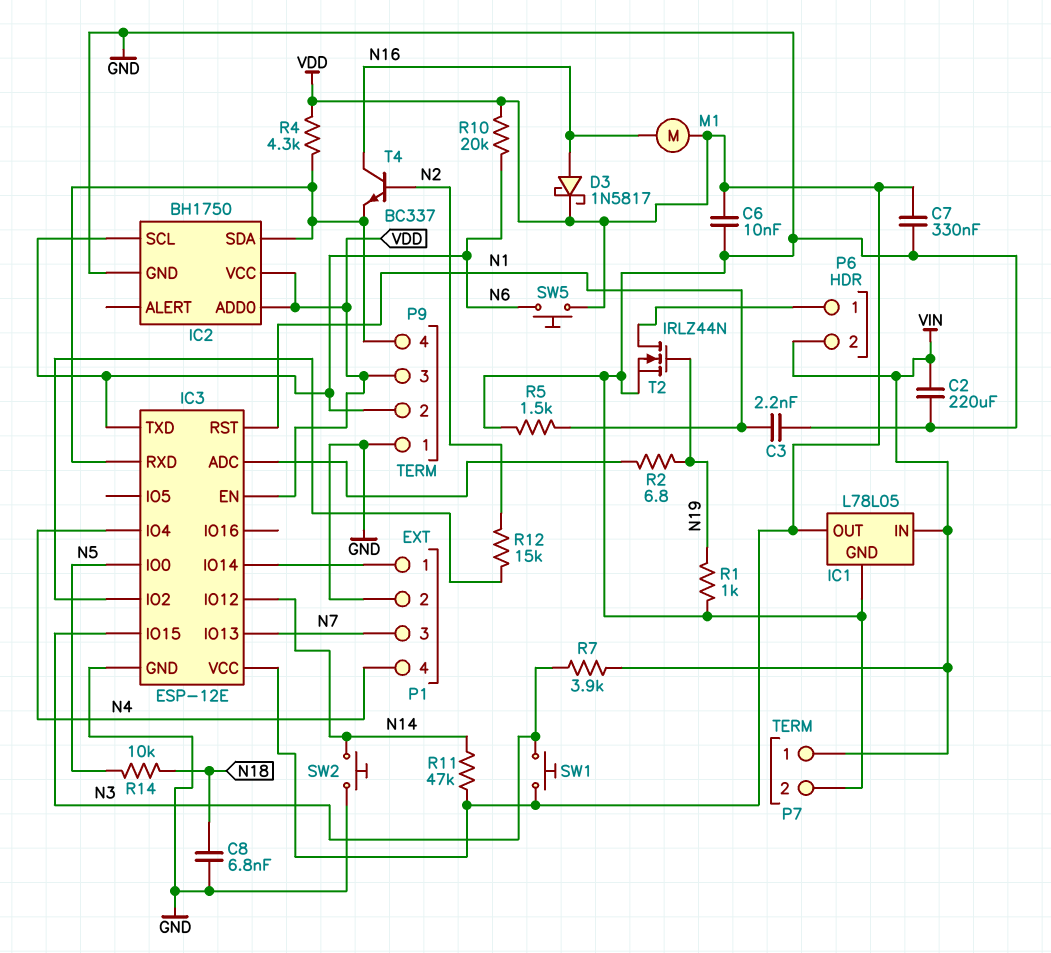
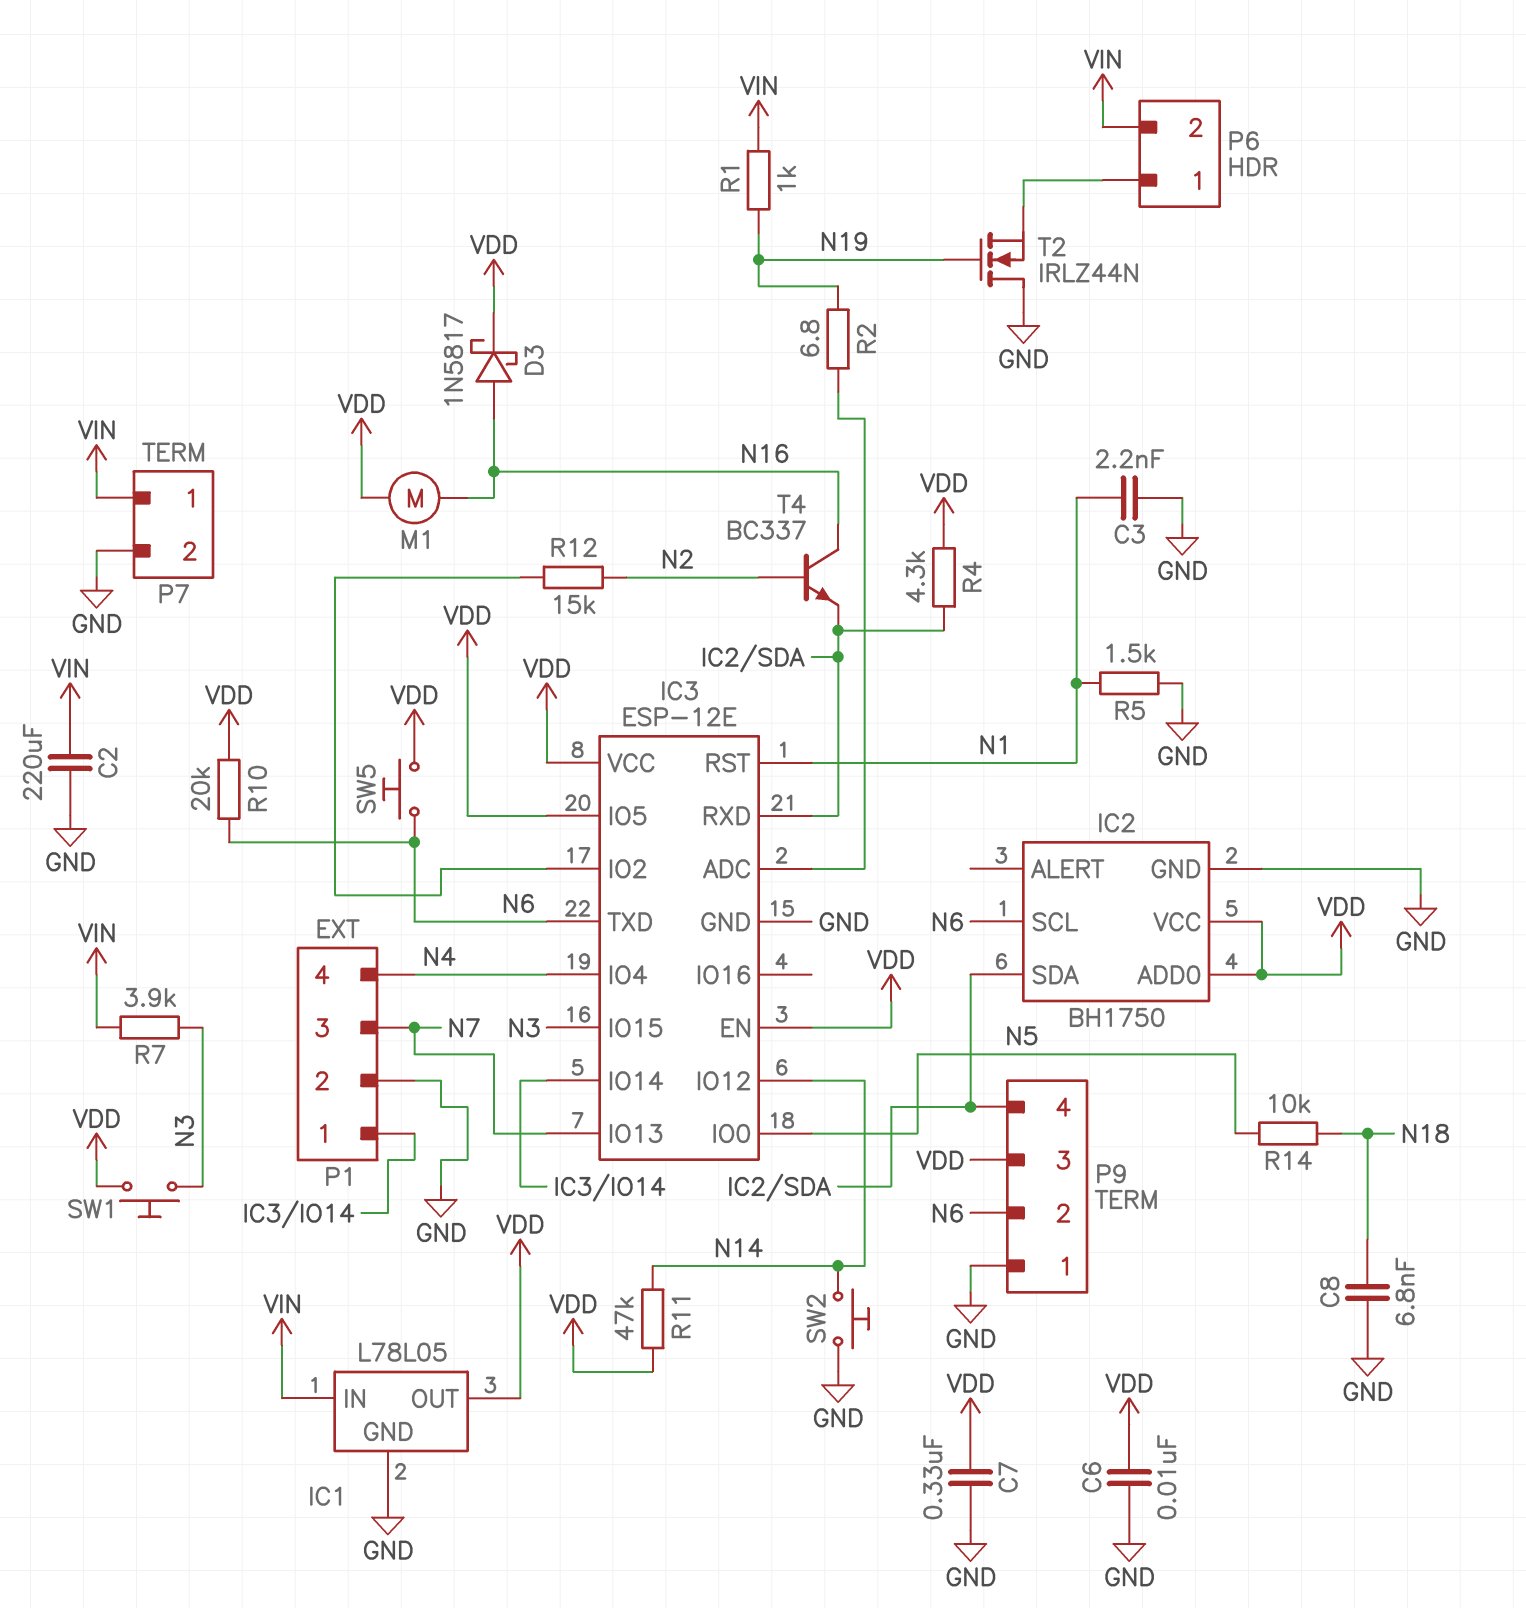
IC3 pin IO5: none -> VDD
R1: 1k (GND, N19) -> 1k (N19, VIN)
T2: NMOS IRLZ44N (G N19, D P6/1, S GND) -> NMOS IRLZ44N (G N19, D GND, S P6/1)

